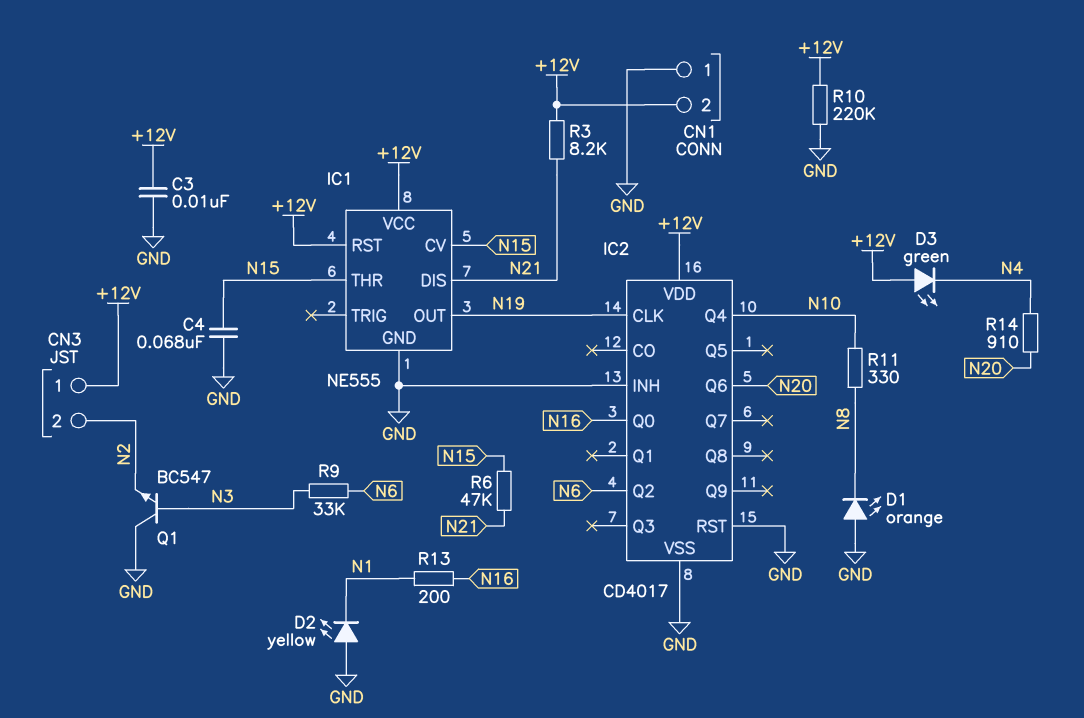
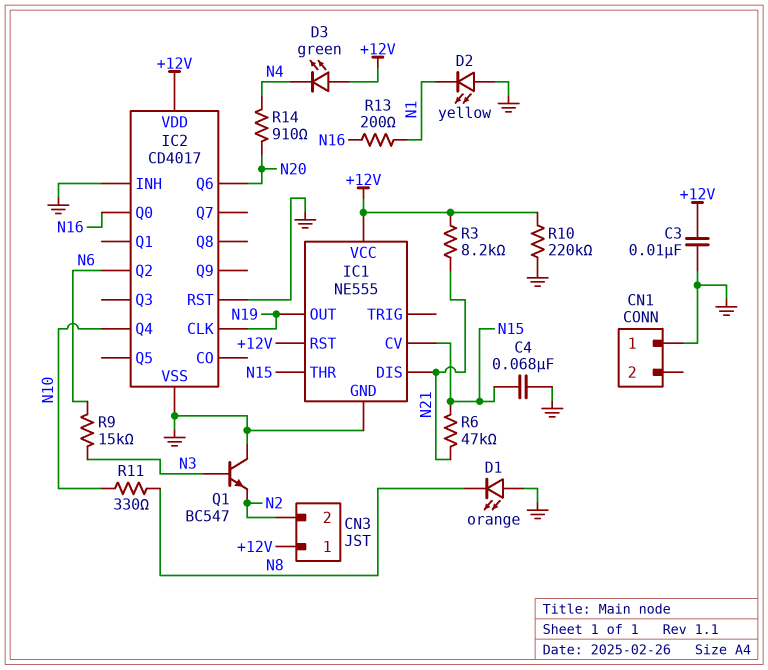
CN1 pin 2: +12V -> none
R9: 33k (N3, N6) -> 15k (N3, N6)

